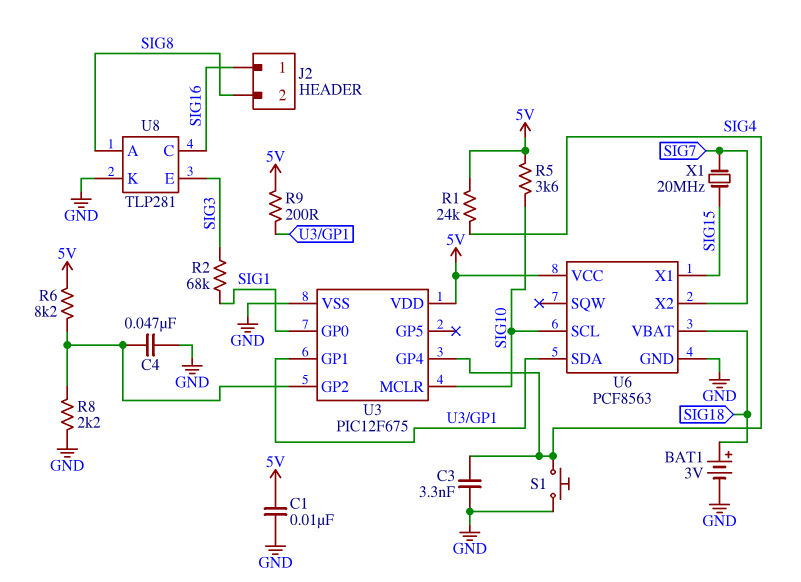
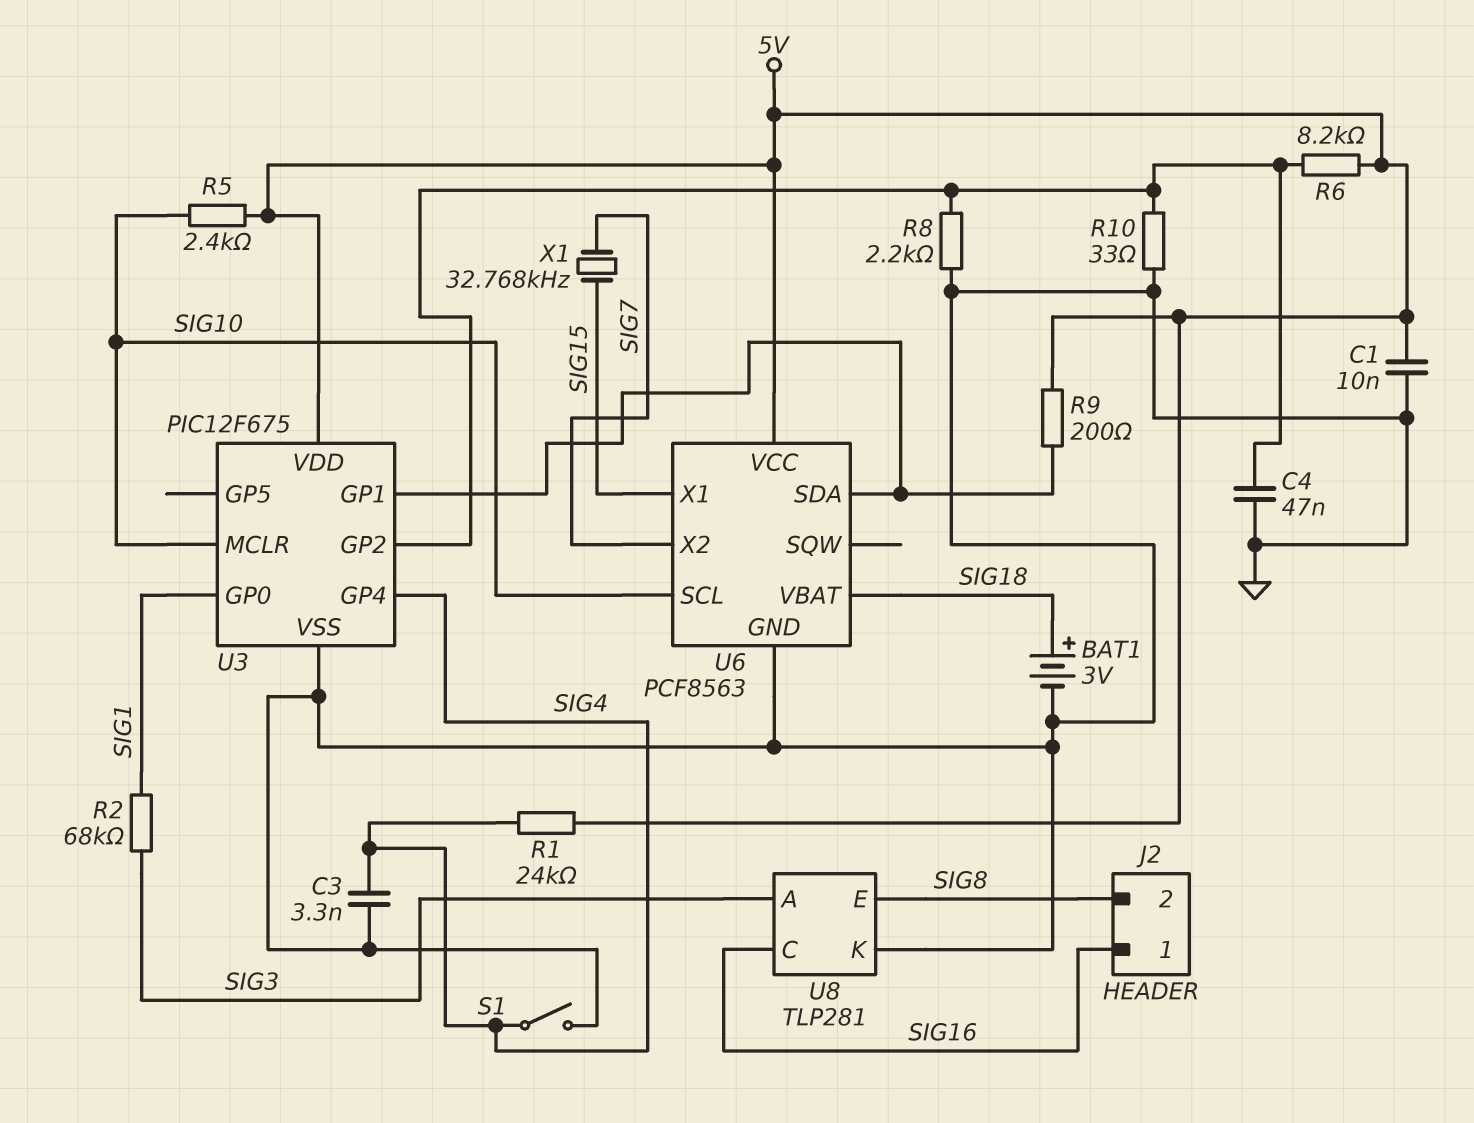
R5: 3.6k (5V, SIG10) -> 2.4k (5V, SIG10)
R10: none -> 33 (GND, U3/GP2)
S1: button (GND, SIG4) -> switch (GND, SIG4)
U8 pin A: SIG8 -> SIG3
U8 pin E: SIG3 -> SIG8
X1: 20MHz (SIG7, SIG15) -> 32.768kHz (SIG7, SIG15)

